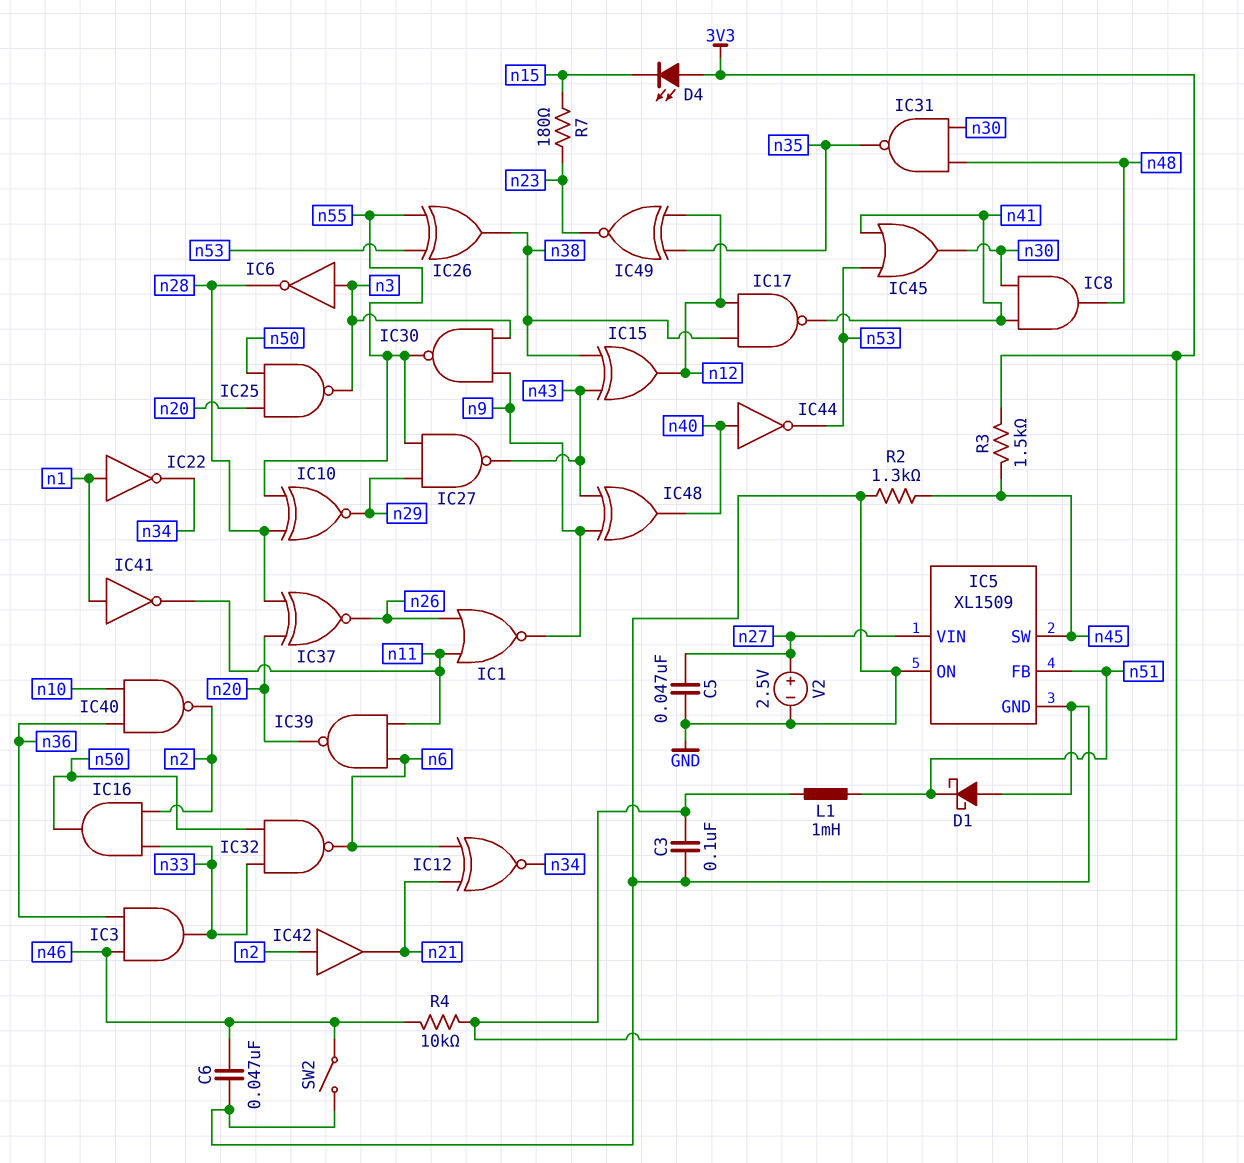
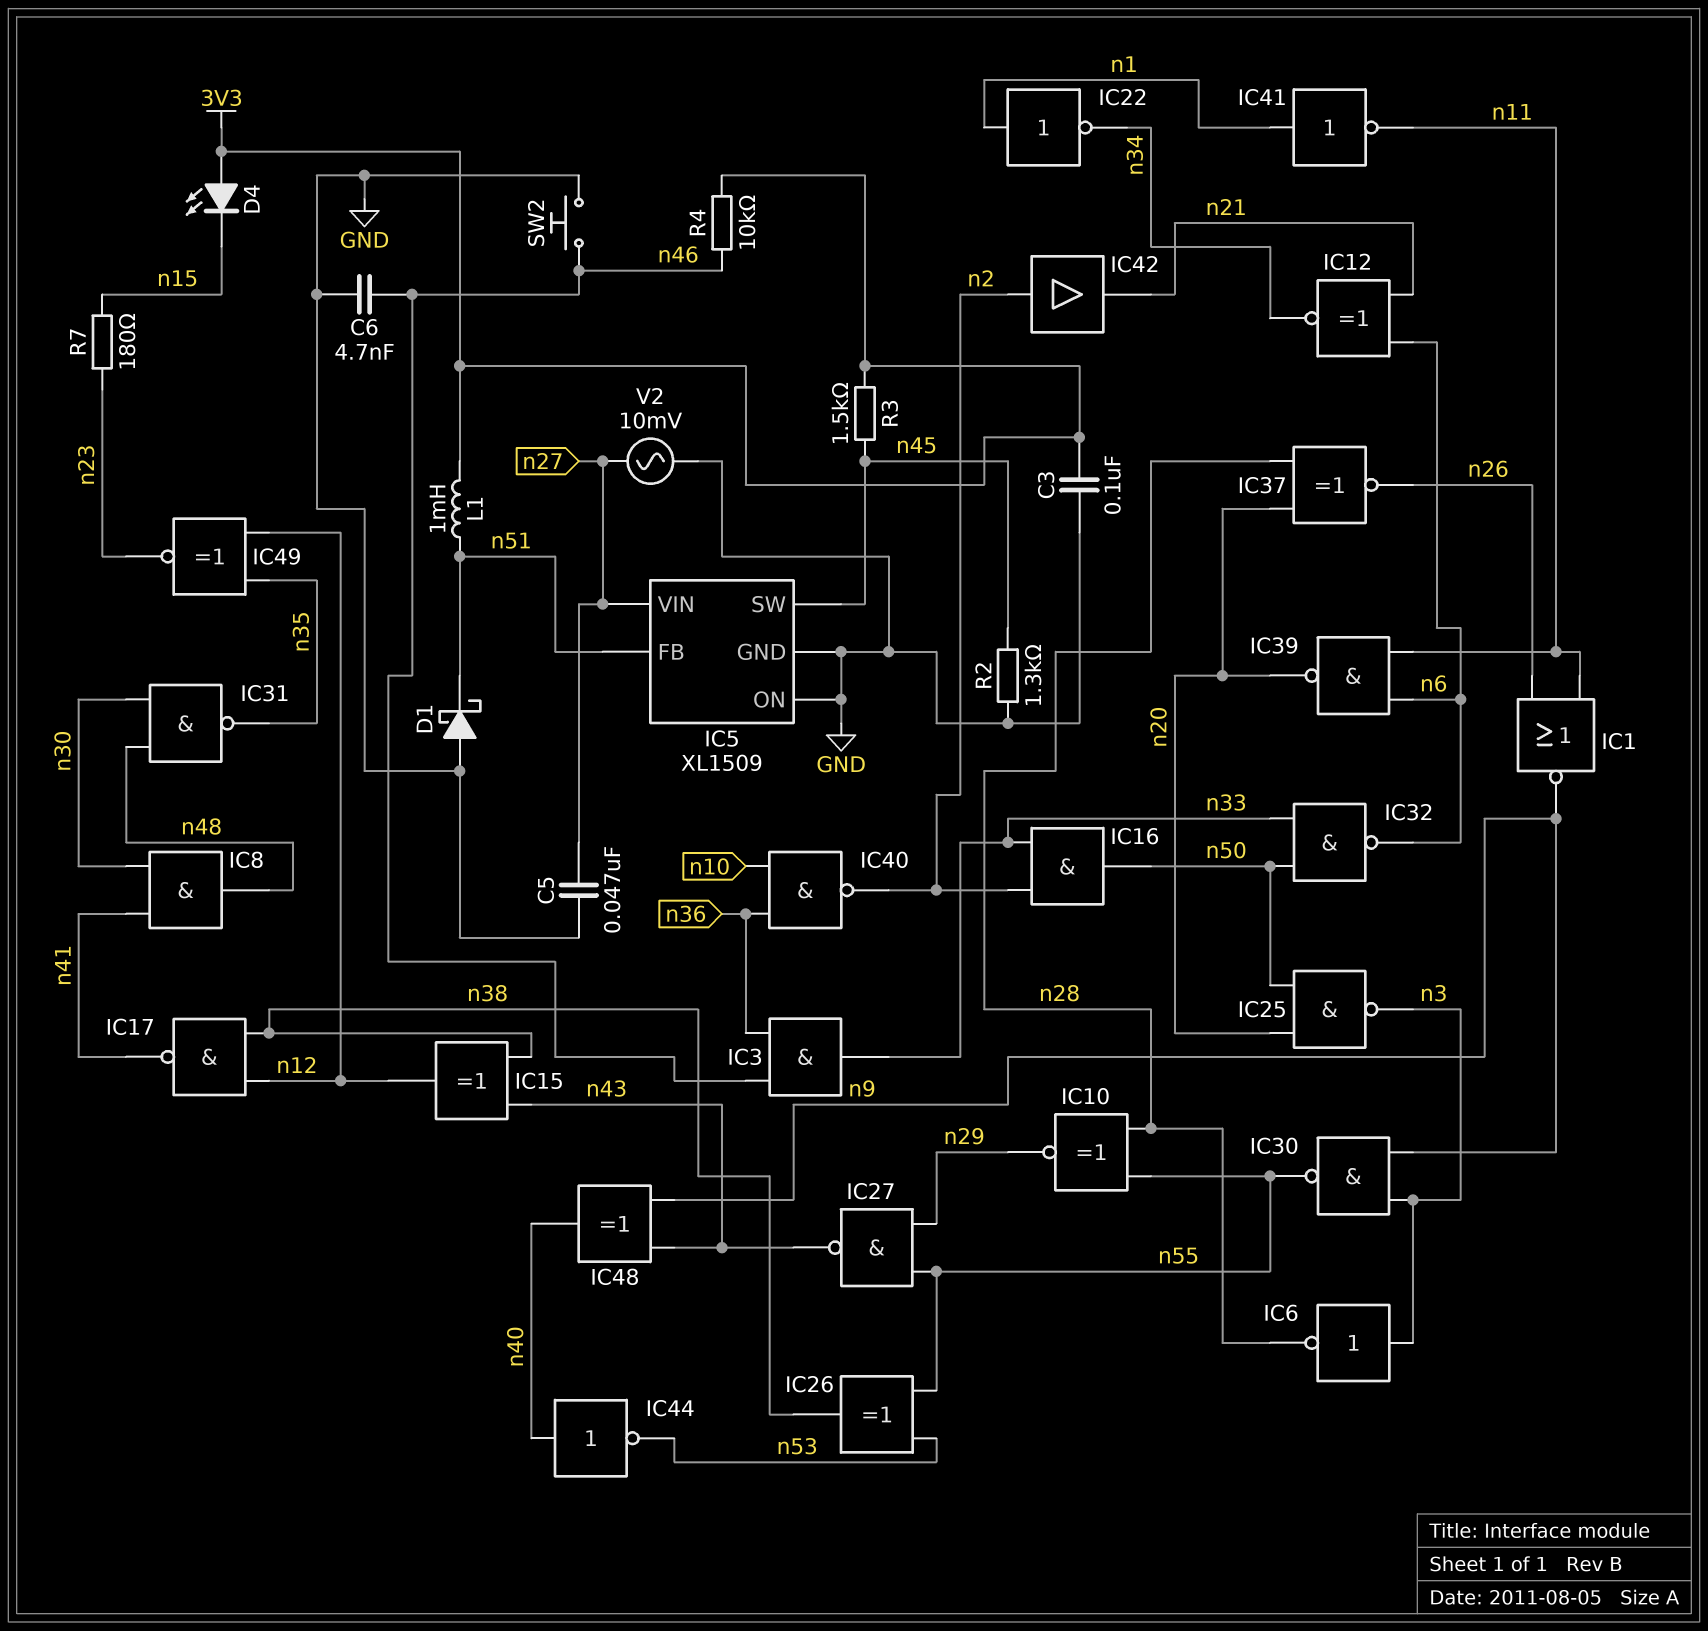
C6: 47nF (GND, n46) -> 4.7nF (GND, n46)
IC45: OR (in n41, in n53, out n30) -> none
SW2: switch (GND, n46) -> button (GND, n46)
V2: 2.5V (plus n27, minus GND) -> AC 10mV (GND, n27)

